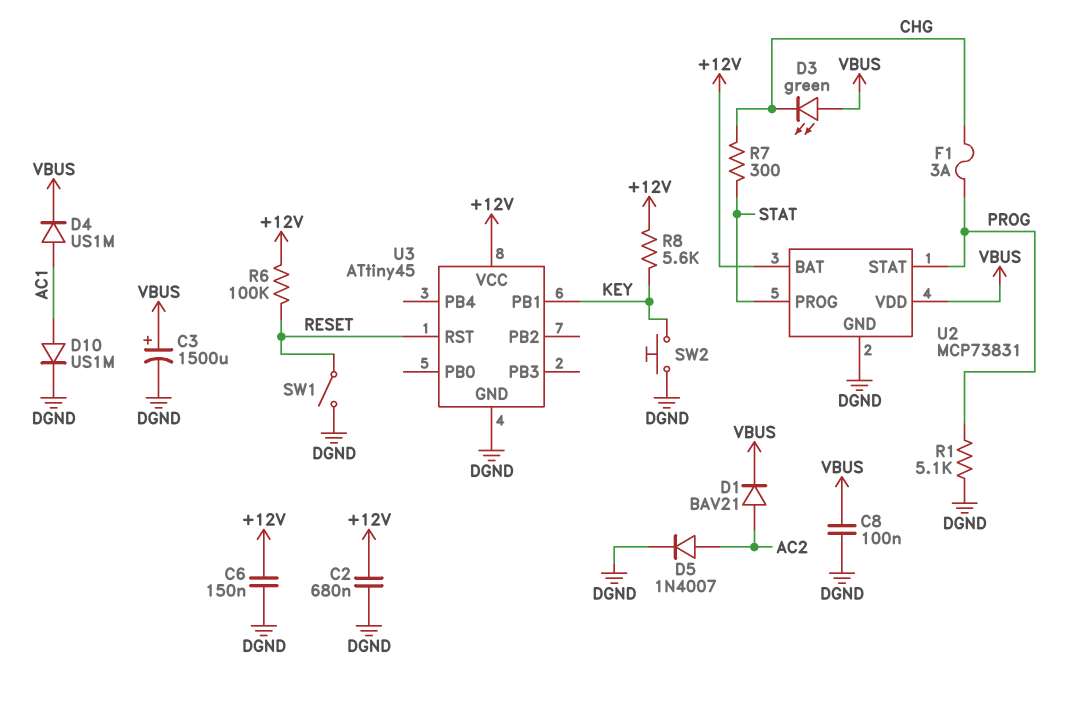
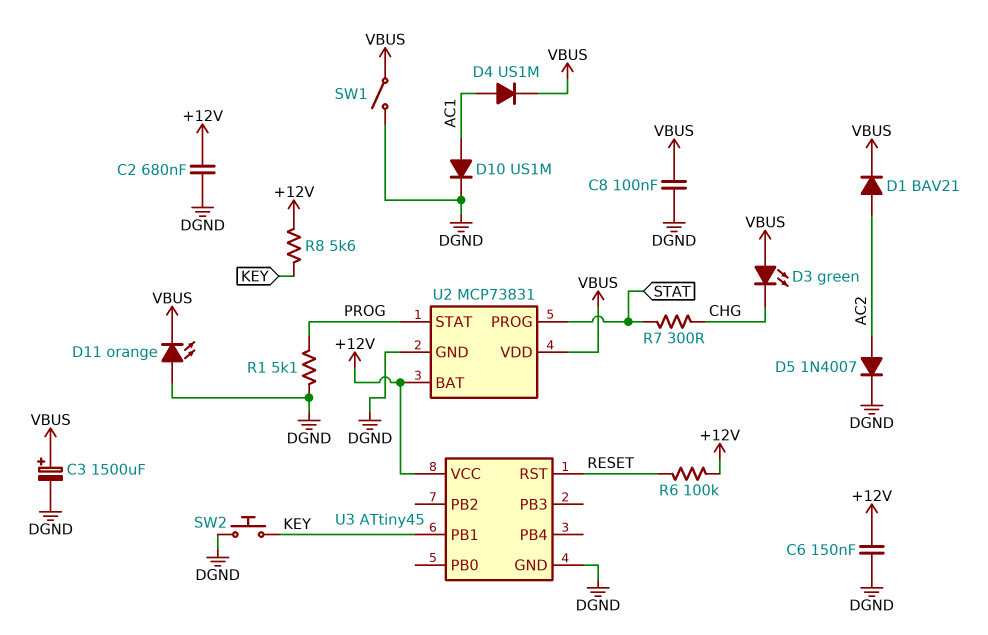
D11: none -> LED orange (A DGND, K VBUS)
F1: 3A (CHG, PROG) -> none
SW1: switch (DGND, RESET) -> switch (DGND, VBUS)

